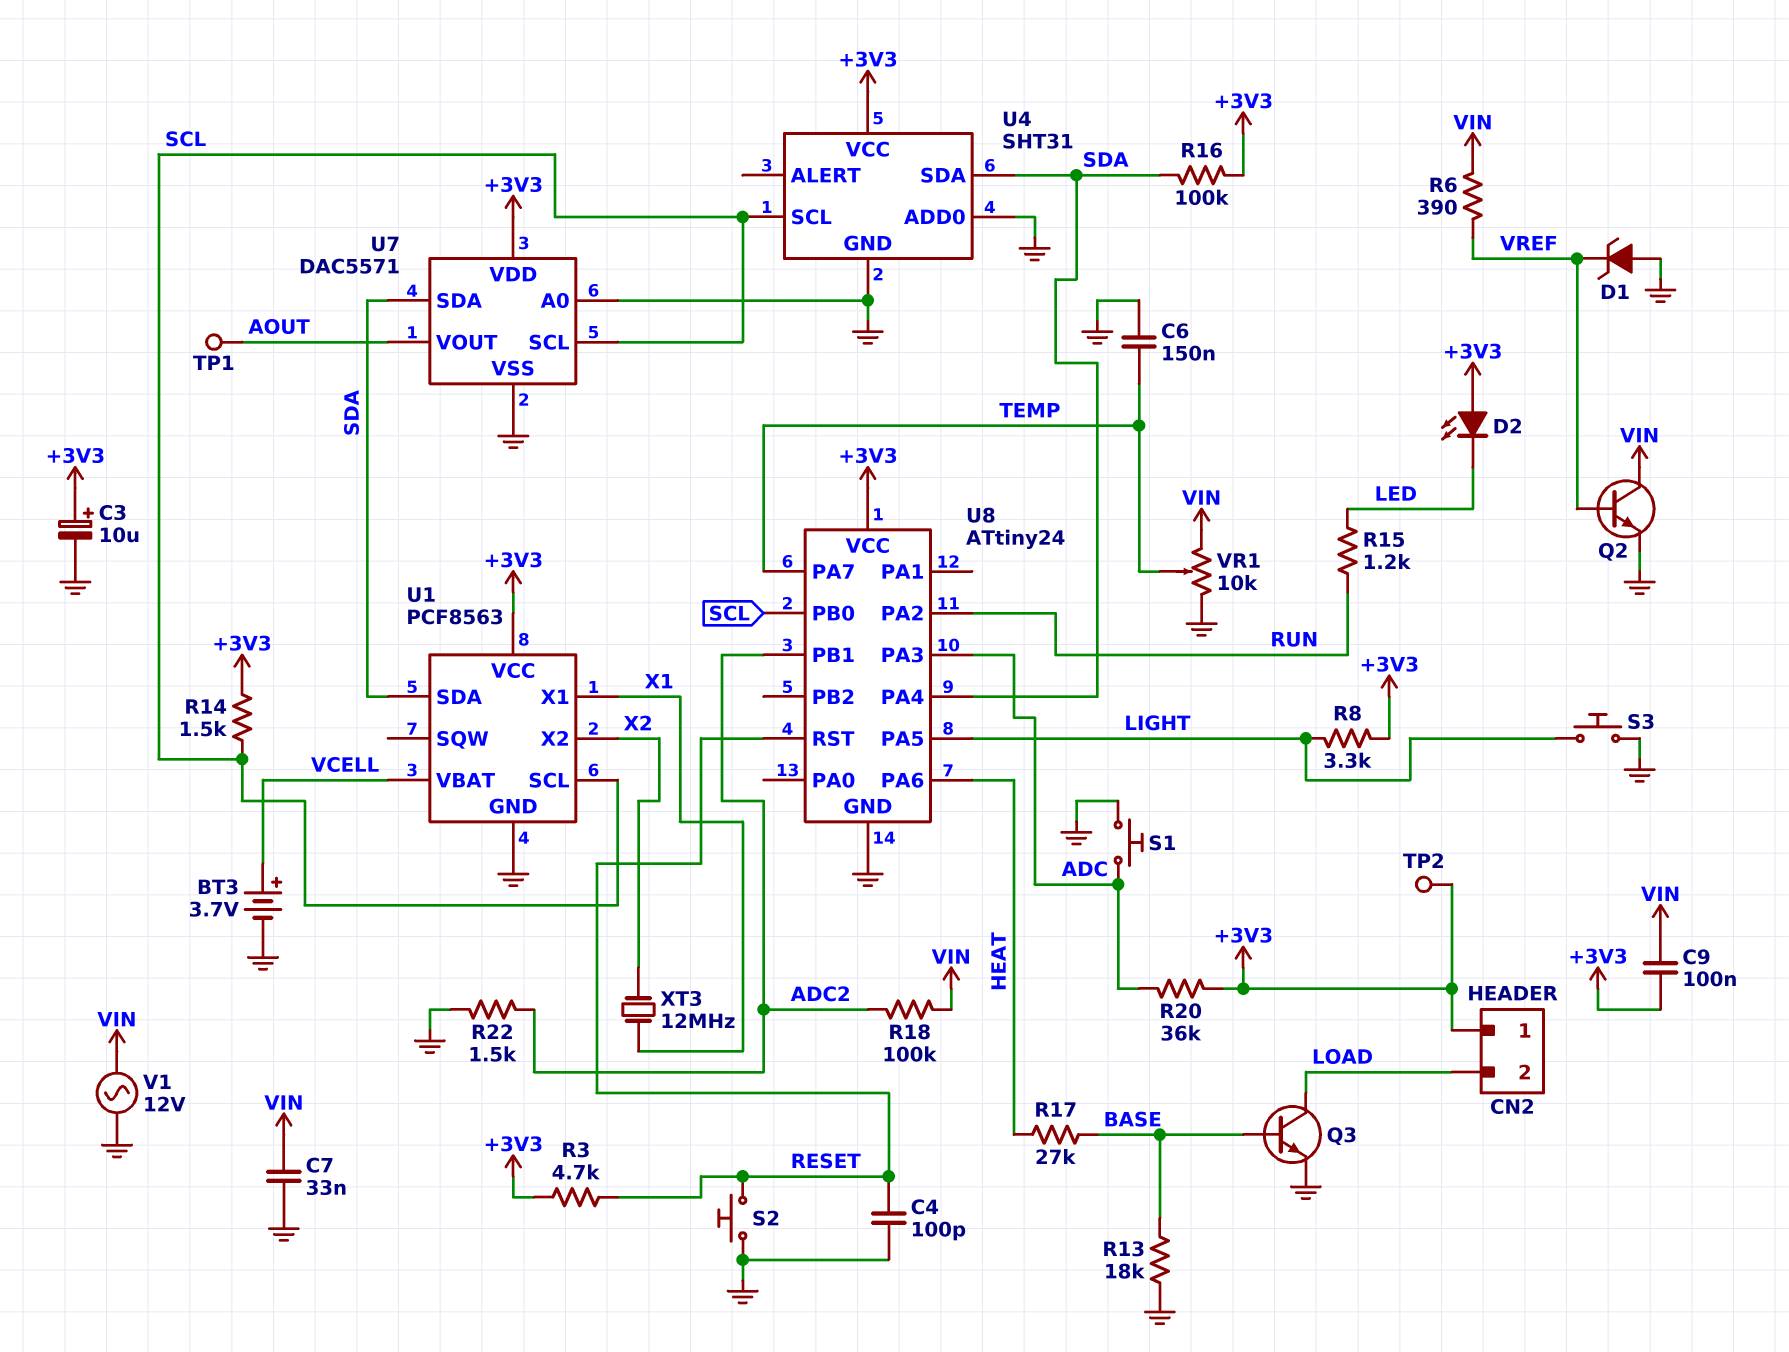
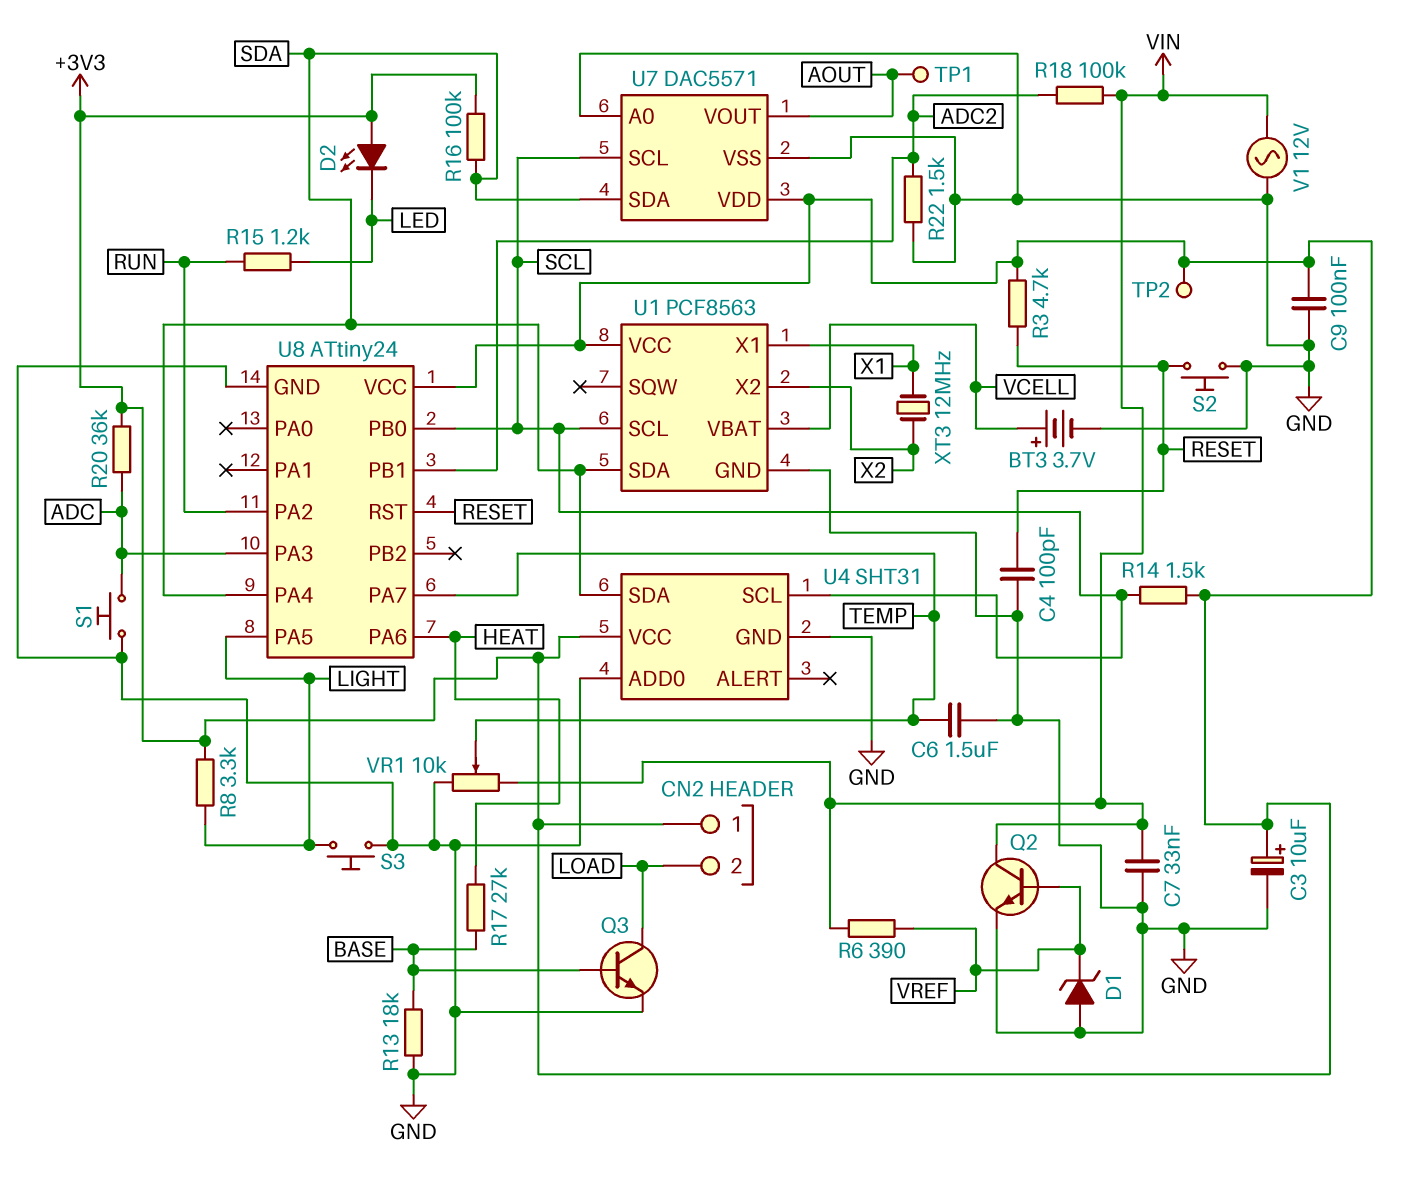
C6: 150nF (GND, TEMP) -> 1.5uF (GND, TEMP)
C9: 100nF (+3V3, VIN) -> 100nF (+3V3, GND)

